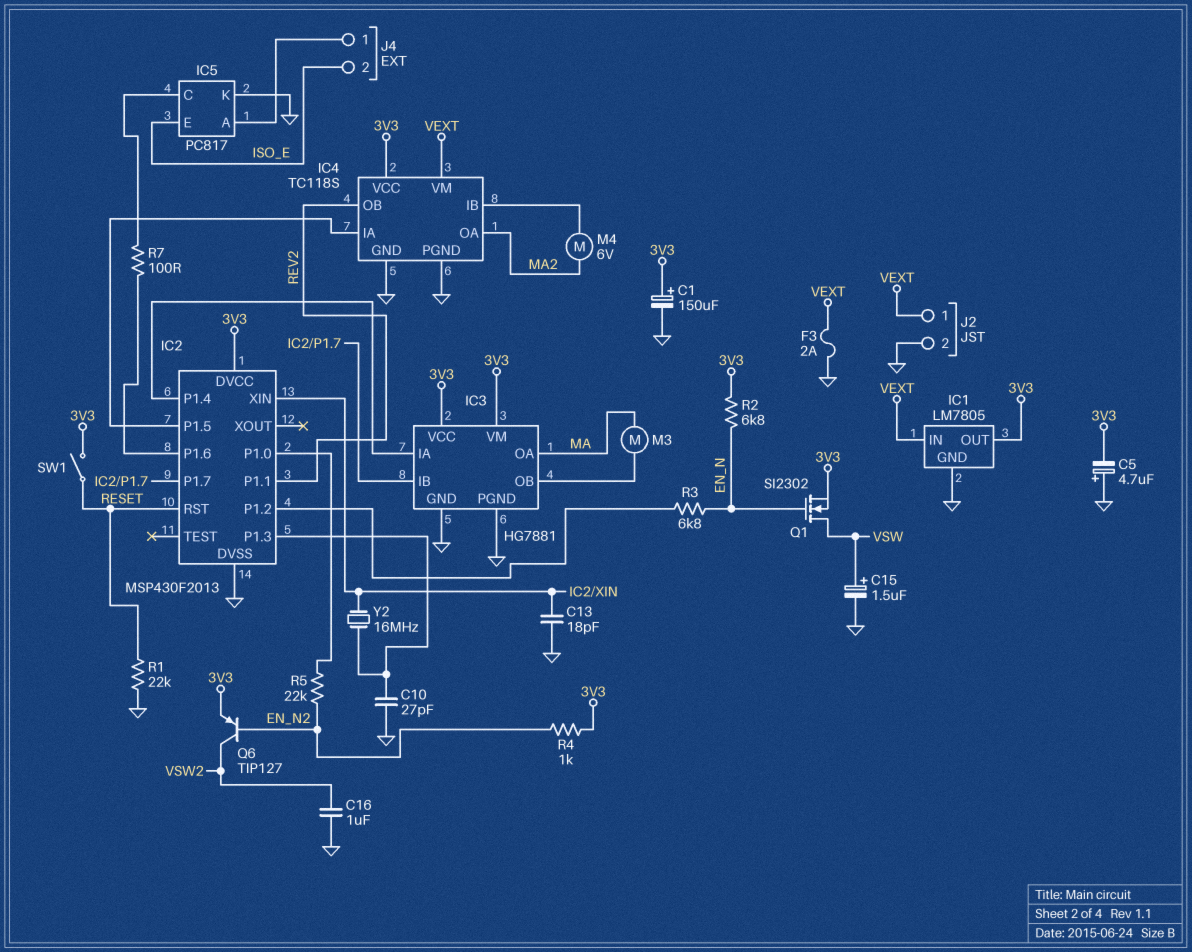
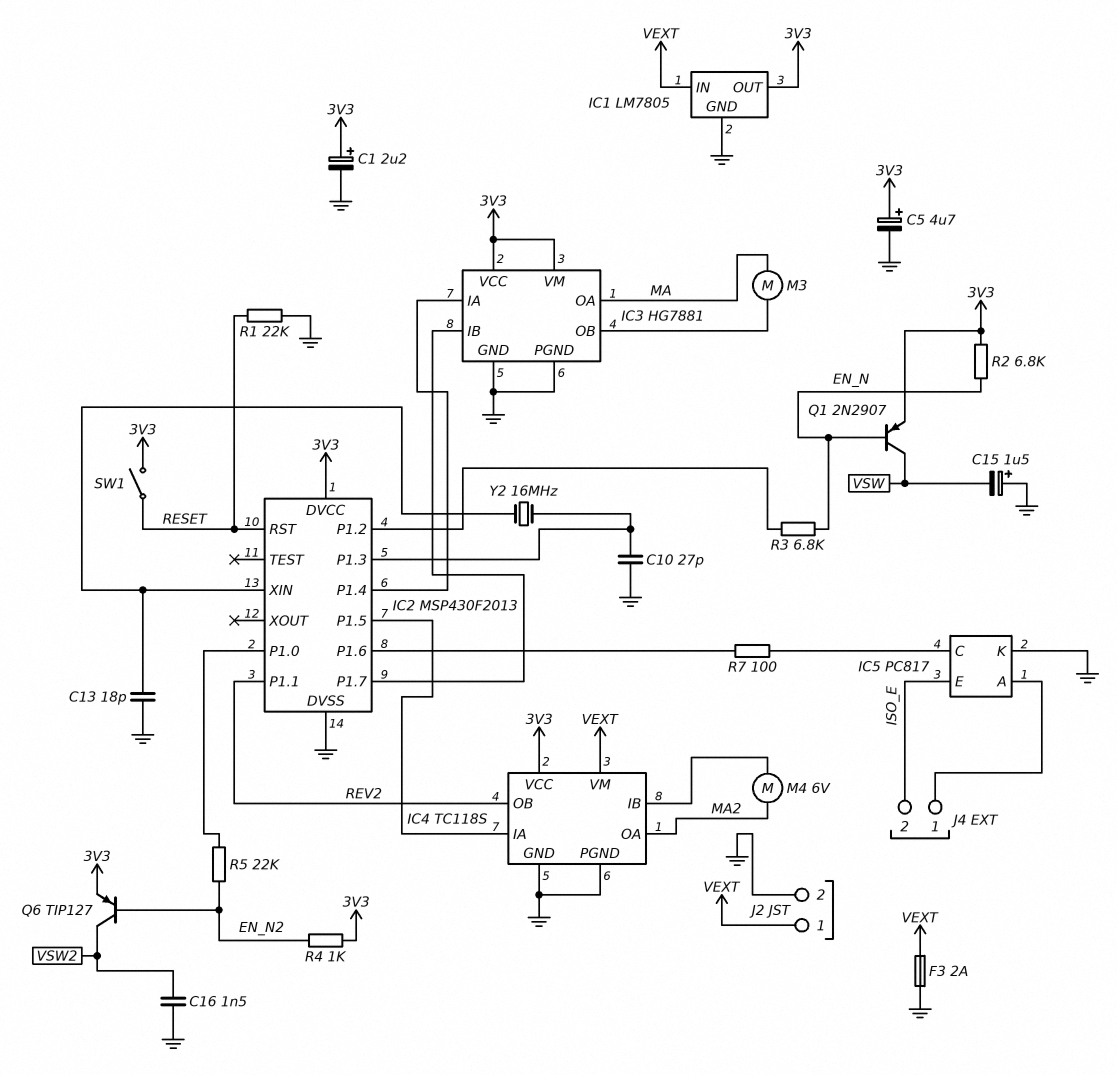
C1: 150uF (plus 3V3, minus GND) -> 2.2uF (plus 3V3, minus GND)
C5: 4.7uF (plus GND, minus 3V3) -> 4.7uF (plus 3V3, minus GND)
C15: 1.5uF (plus VSW, minus GND) -> 1.5uF (plus GND, minus VSW)
C16: 1uF (GND, VSW2) -> 1.5nF (GND, VSW2)
Q1: NMOS SI2302 (G EN_N, D VSW, S 3V3) -> PNP 2N2907 (B EN_N, C VSW, E 3V3)

